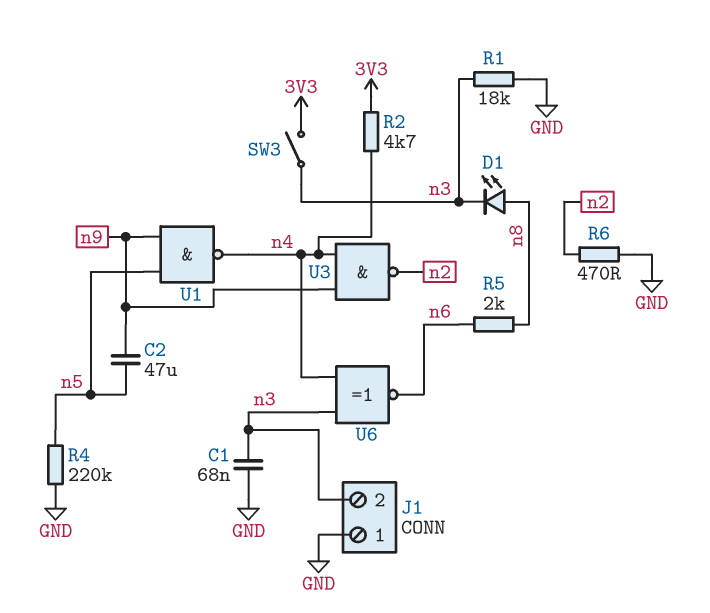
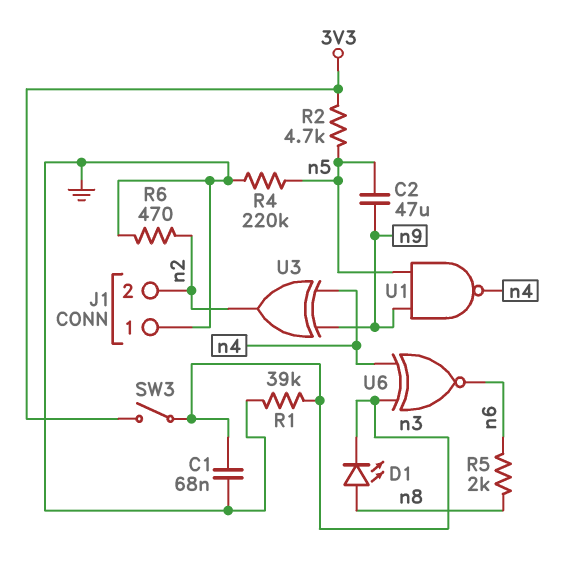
J1 pin 2: n3 -> n2
R1: 18k (GND, n3) -> 39k (GND, n3)
R2: 4.7k (3V3, n4) -> 4.7k (3V3, n5)
U3: NAND (in n4, in n9, out n2) -> XOR (in n4, in n9, out n2)

